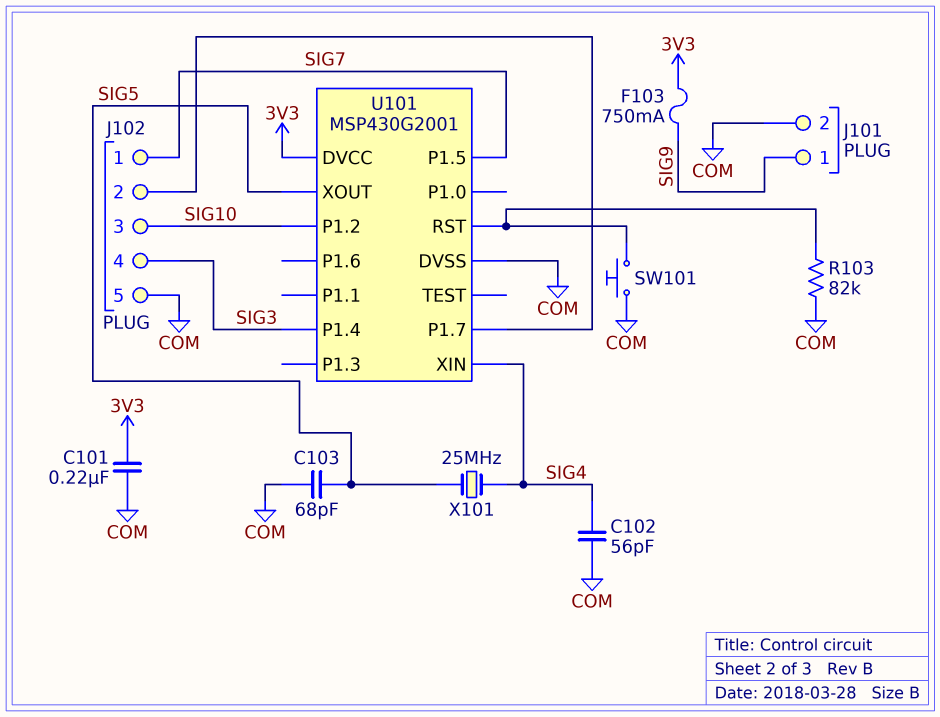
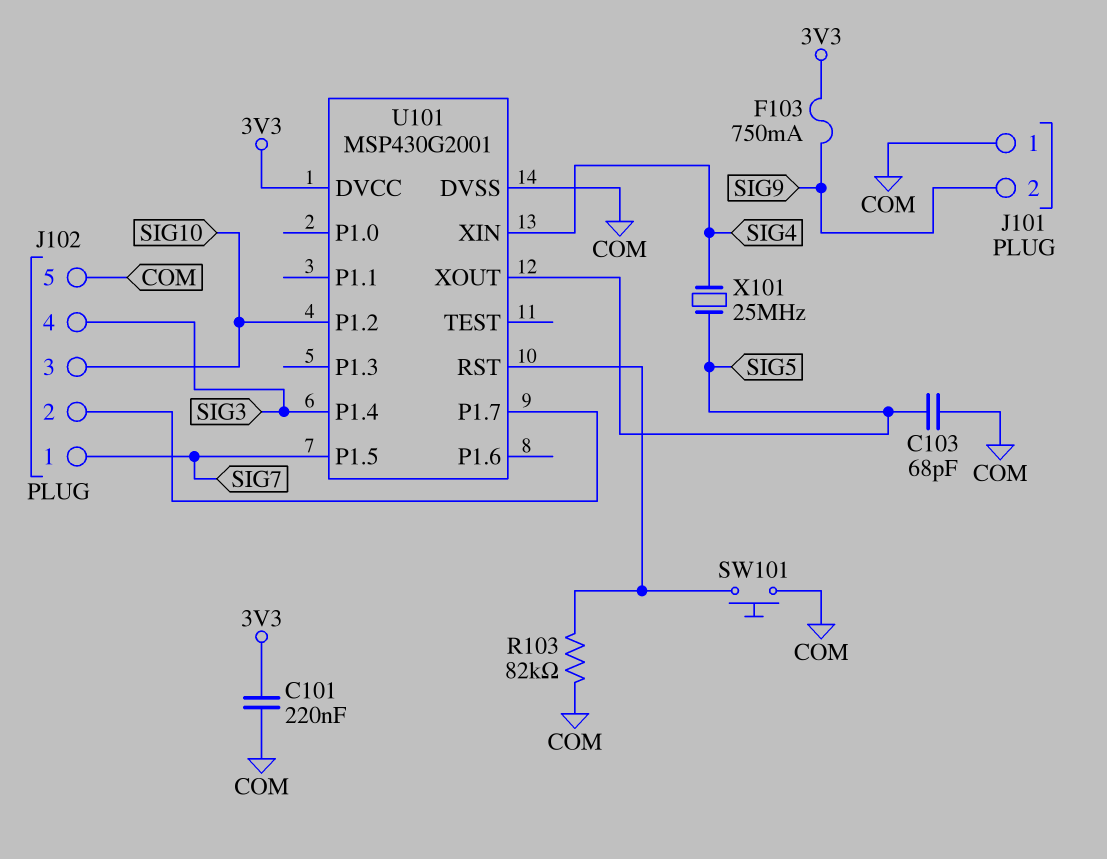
C102: 56pF (COM, SIG4) -> none
J101 pin 1: SIG9 -> COM
J101 pin 2: COM -> SIG9

